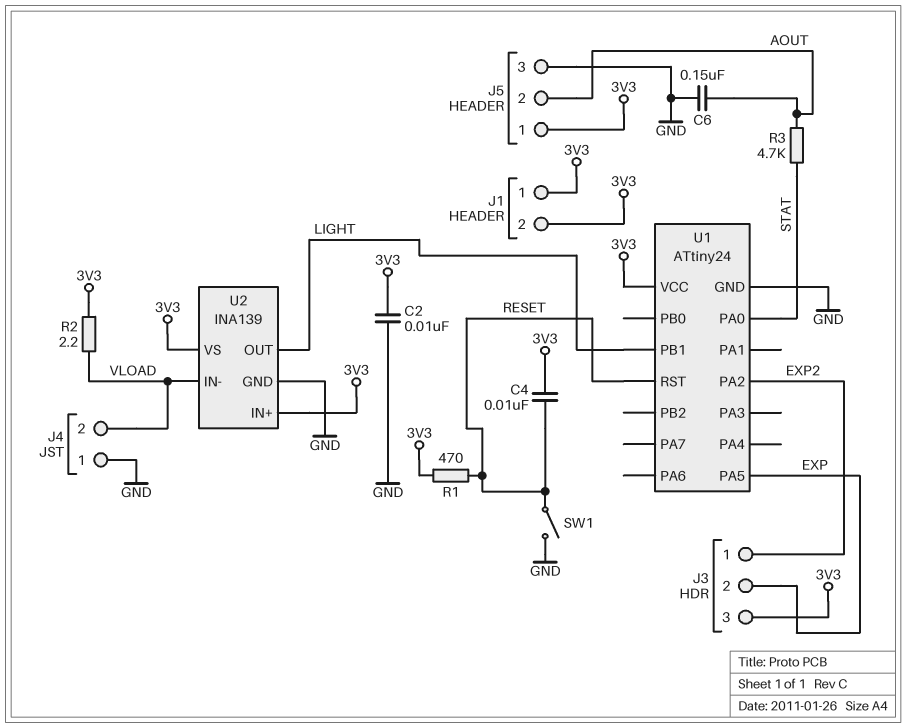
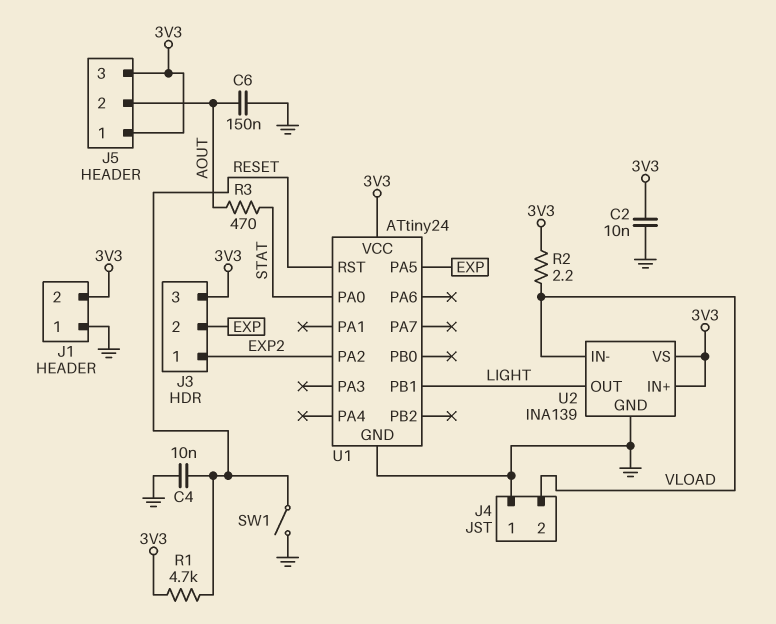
C4: 10nF (3V3, RESET) -> 10nF (GND, RESET)
J1 pin 1: 3V3 -> GND
J5 pin 3: GND -> 3V3
R1: 470 (3V3, RESET) -> 4.7k (3V3, RESET)
R3: 4.7k (AOUT, STAT) -> 470 (AOUT, STAT)

